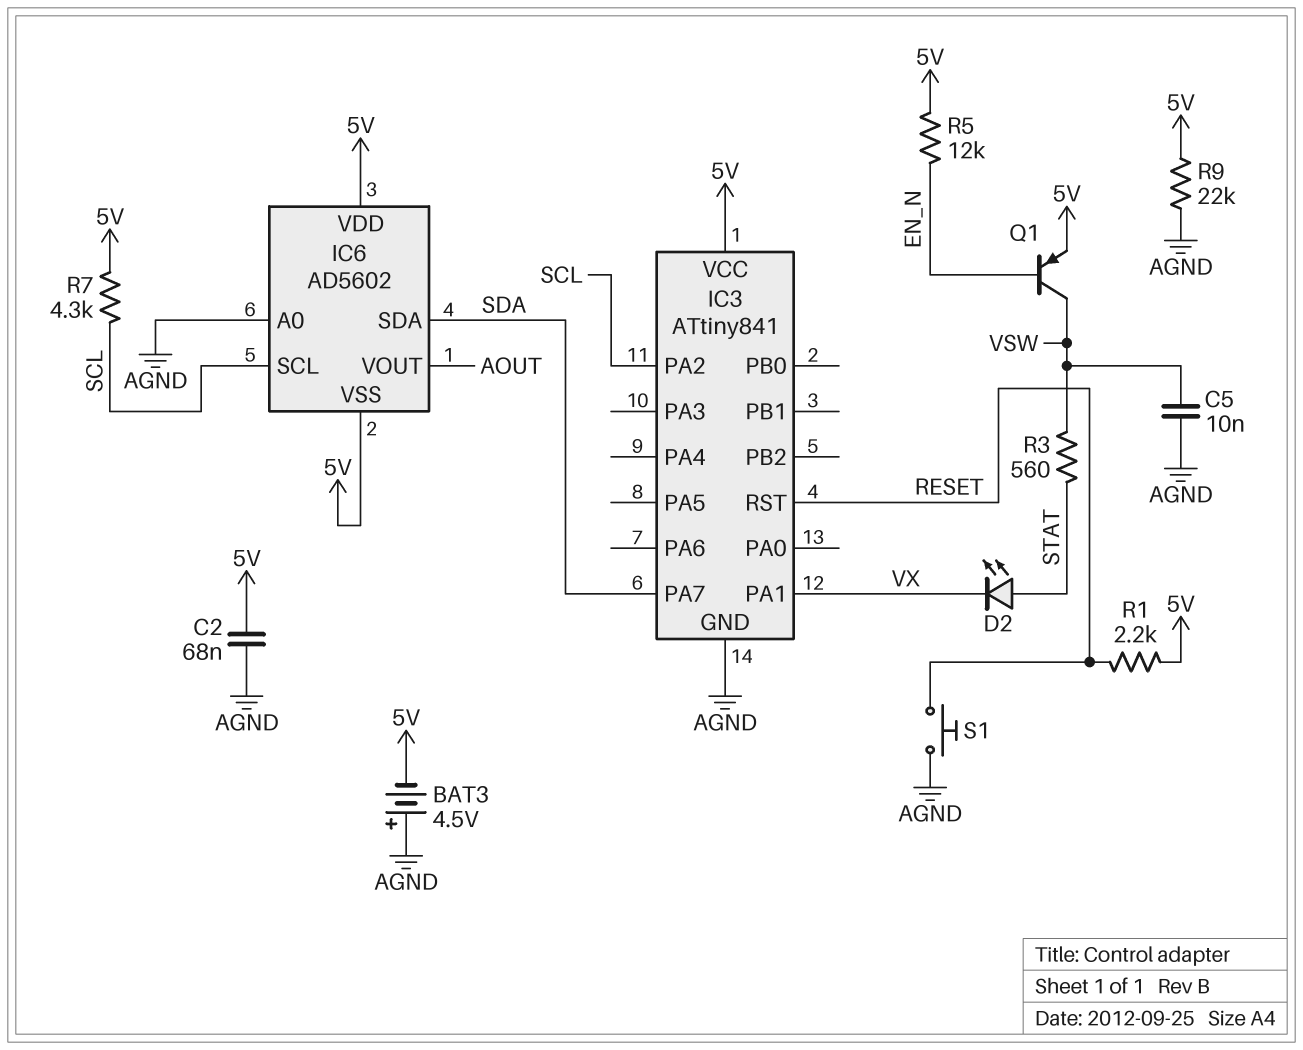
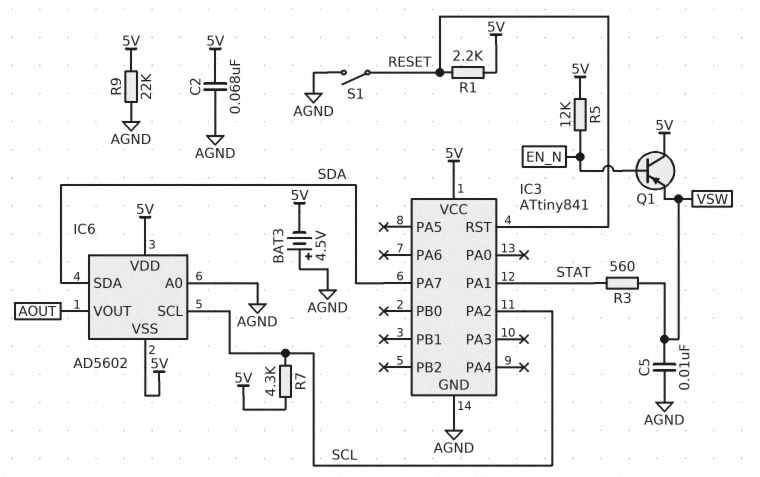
D2: LED (A STAT, K VX) -> none
IC3 pin PA1: VX -> STAT
Q1: PNP (B EN_N, C VSW, E 5V) -> PNP (B EN_N, C 5V, E VSW)
S1: button (AGND, RESET) -> switch (AGND, RESET)

